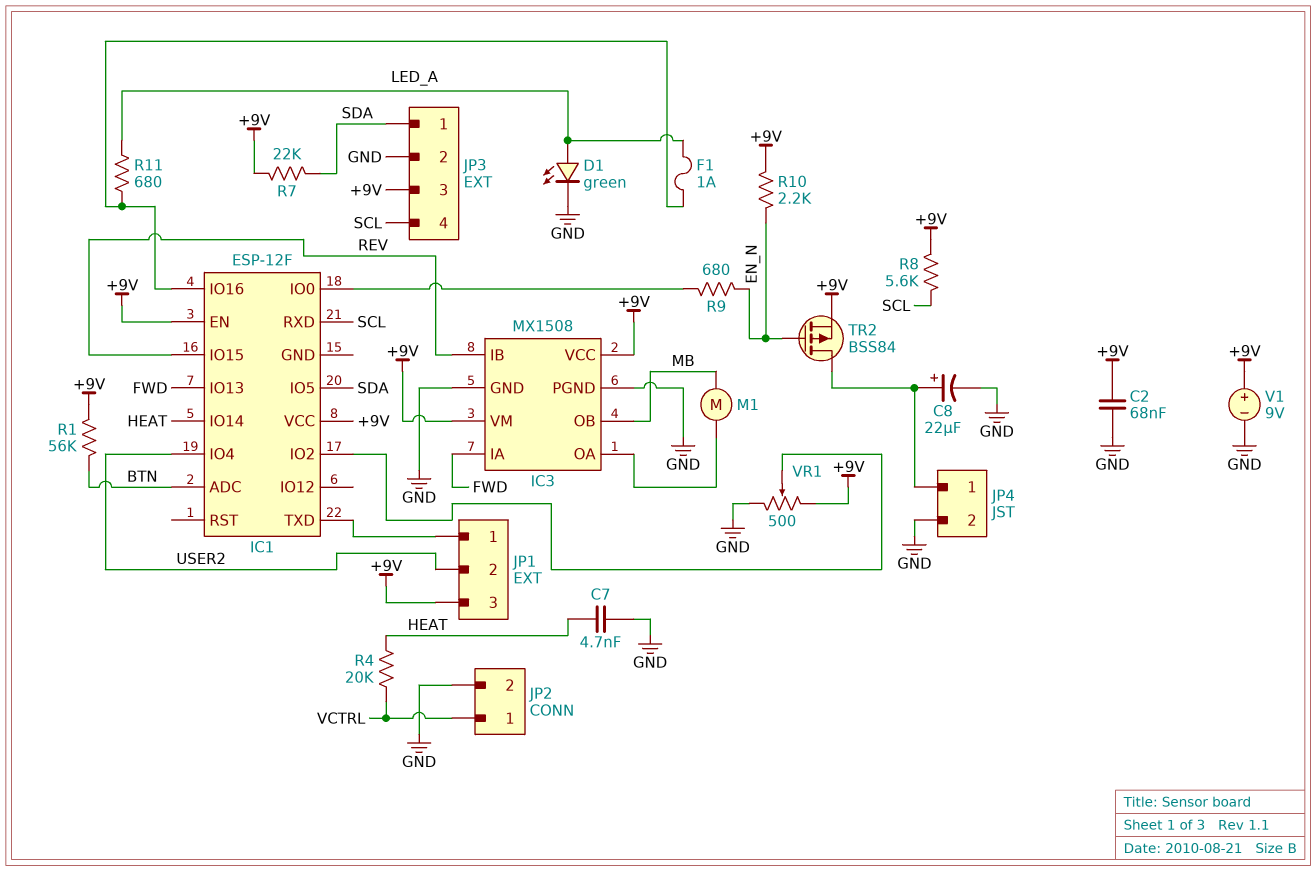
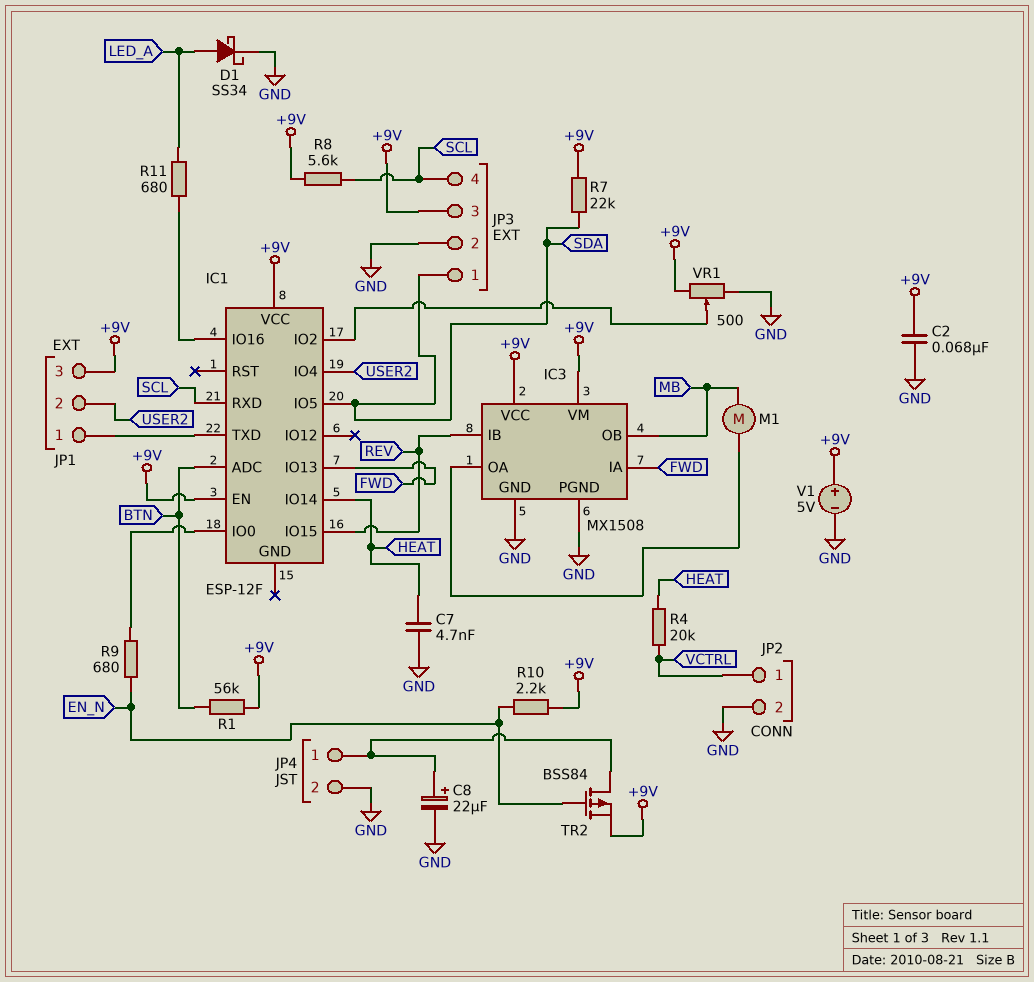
D1: LED green (A LED_A, K GND) -> schottky SS34 (A LED_A, K GND)
F1: 1A (IC1/IO16, LED_A) -> none
V1: 9V (plus +9V, minus GND) -> 5V (plus +9V, minus GND)

